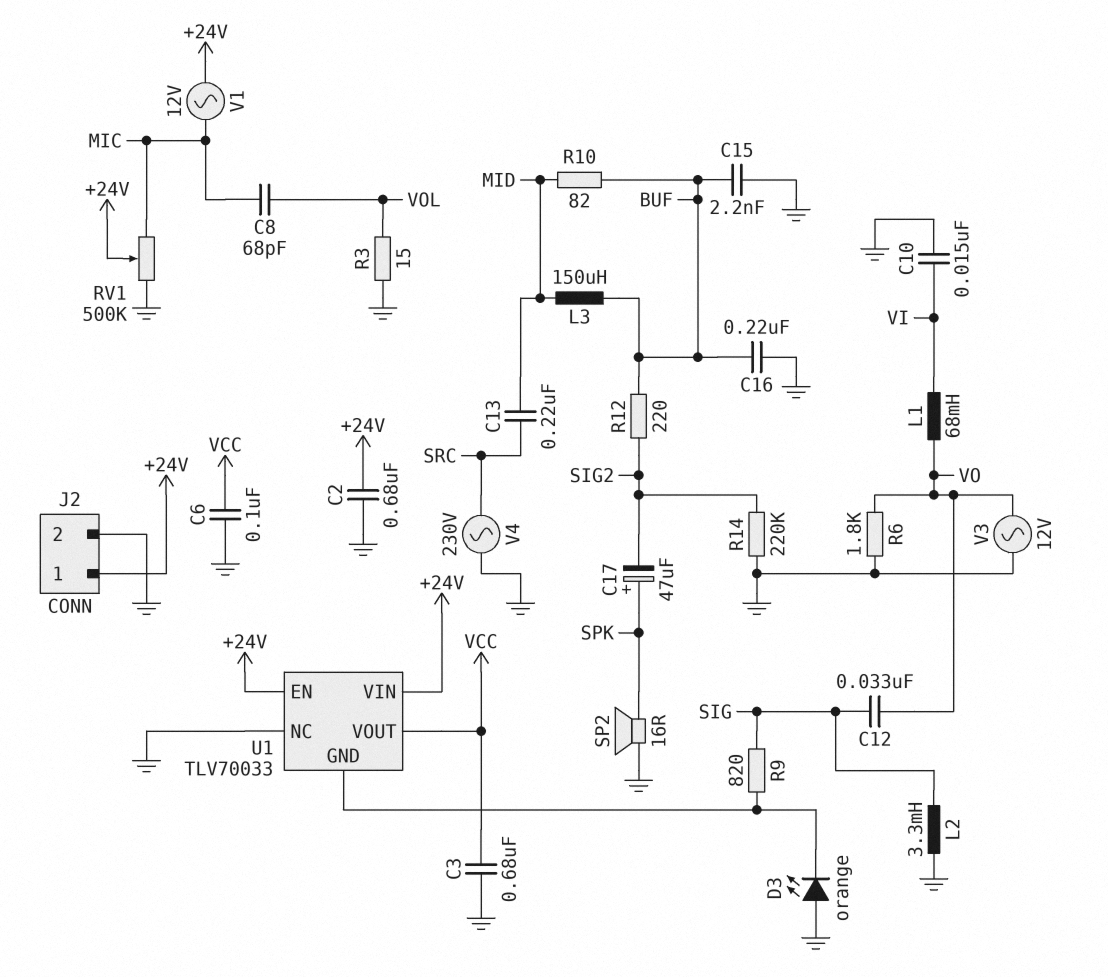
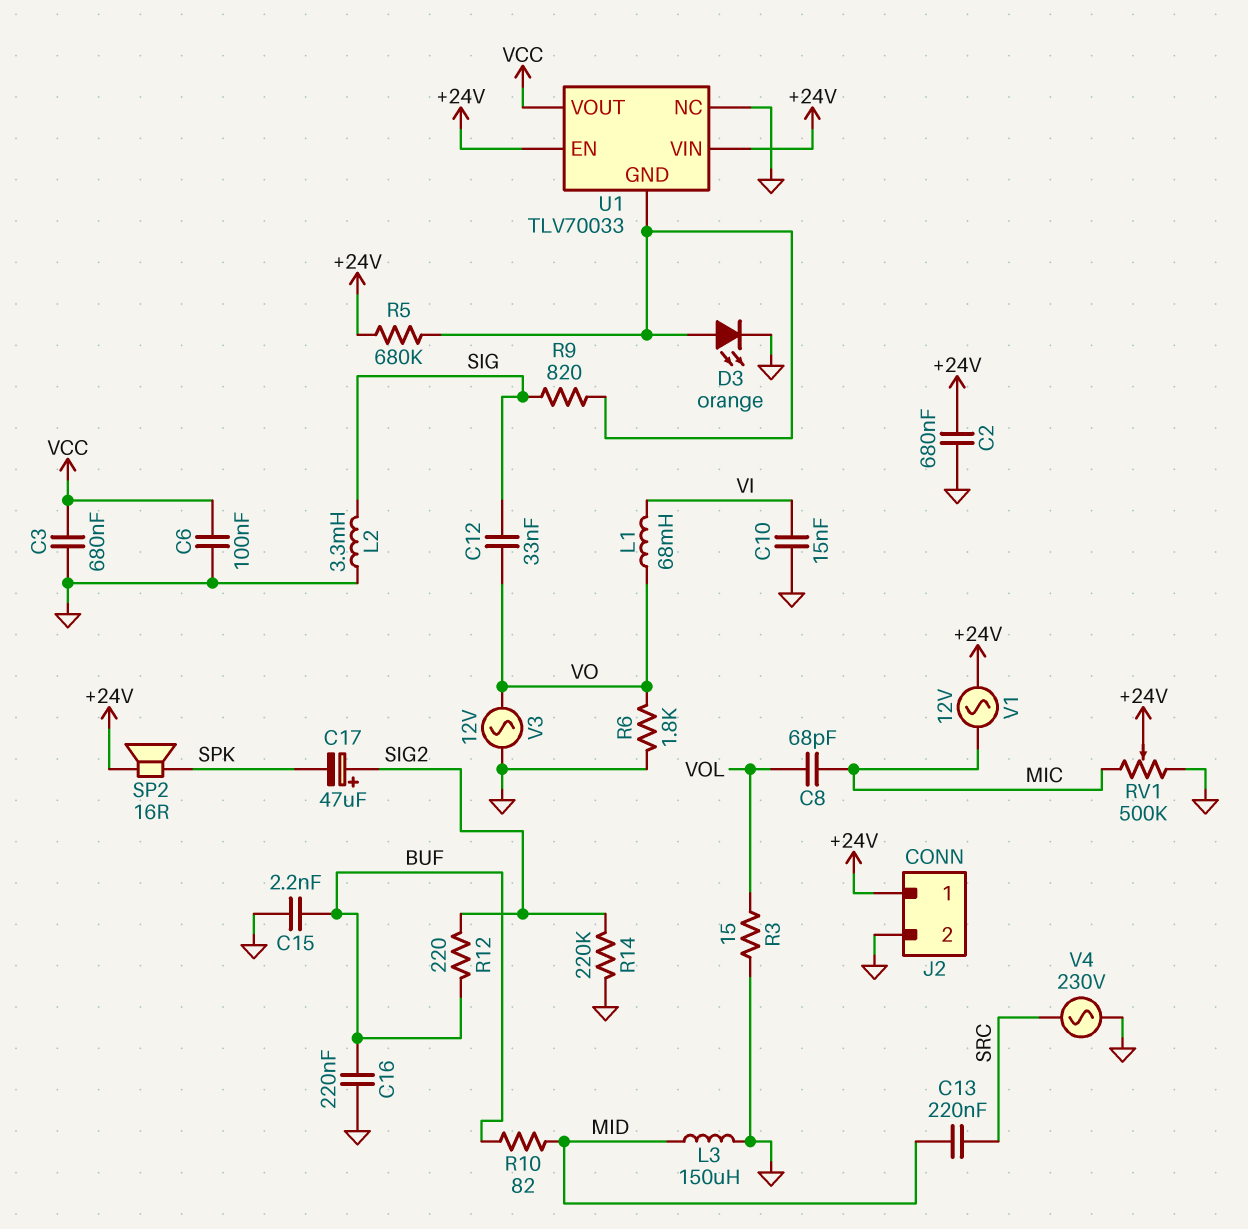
C17: 47uF (plus SPK, minus SIG2) -> 47uF (plus SIG2, minus SPK)
D3: LED orange (A GND, K U1/GND) -> LED orange (A U1/GND, K GND)
L3: 150uH (BUF, MID) -> 150uH (GND, MID)
R5: none -> 680k (+24V, U1/GND)
SP2: speaker 16R (GND, SPK) -> speaker 16R (+24V, SPK)

